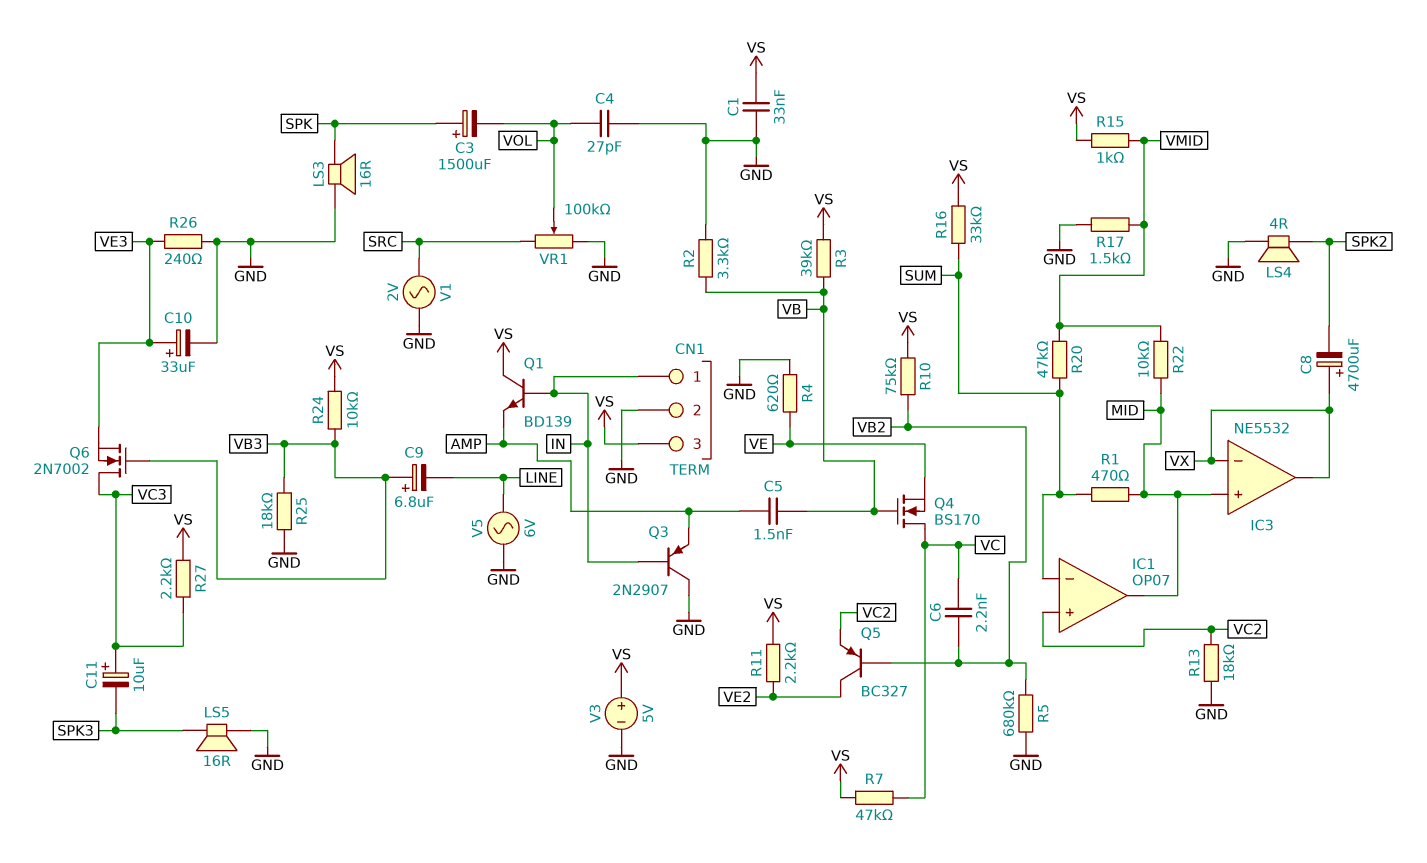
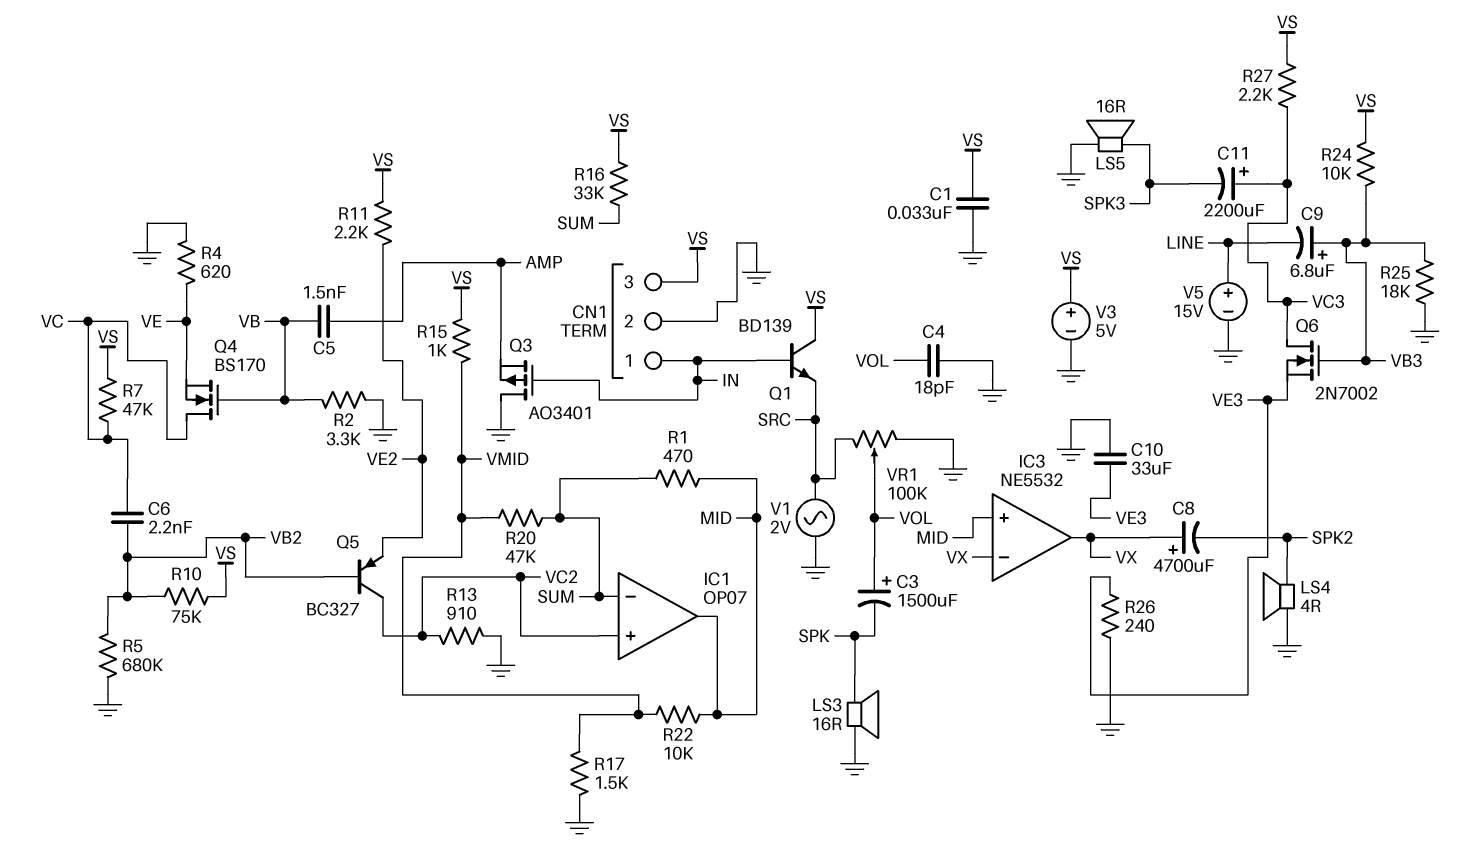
C3: 1500uF (plus SPK, minus VOL) -> 1500uF (plus VOL, minus SPK)
C4: 27pF (GND, VOL) -> 18pF (GND, VOL)
C10: 33uF (plus VE3, minus GND) -> 33uF (GND, VE3)
C11: 10uF (plus VC3, minus SPK3) -> 2200uF (plus VC3, minus SPK3)
Q1: NPN BD139 (B IN, C VS, E AMP) -> NPN BD139 (B IN, C VS, E SRC)
Q3: PNP 2N2907 (B IN, C GND, E AMP) -> PMOS AO3401 (G IN, D GND, S AMP)
Q5: PNP BC327 (B VB2, C VE2, E VC2) -> PNP BC327 (B VB2, C VC2, E VE2)
R3: 39k (VB, VS) -> none
R13: 18k (GND, VC2) -> 910 (GND, VC2)
V5: AC 6V (GND, LINE) -> 15V (plus LINE, minus GND)

